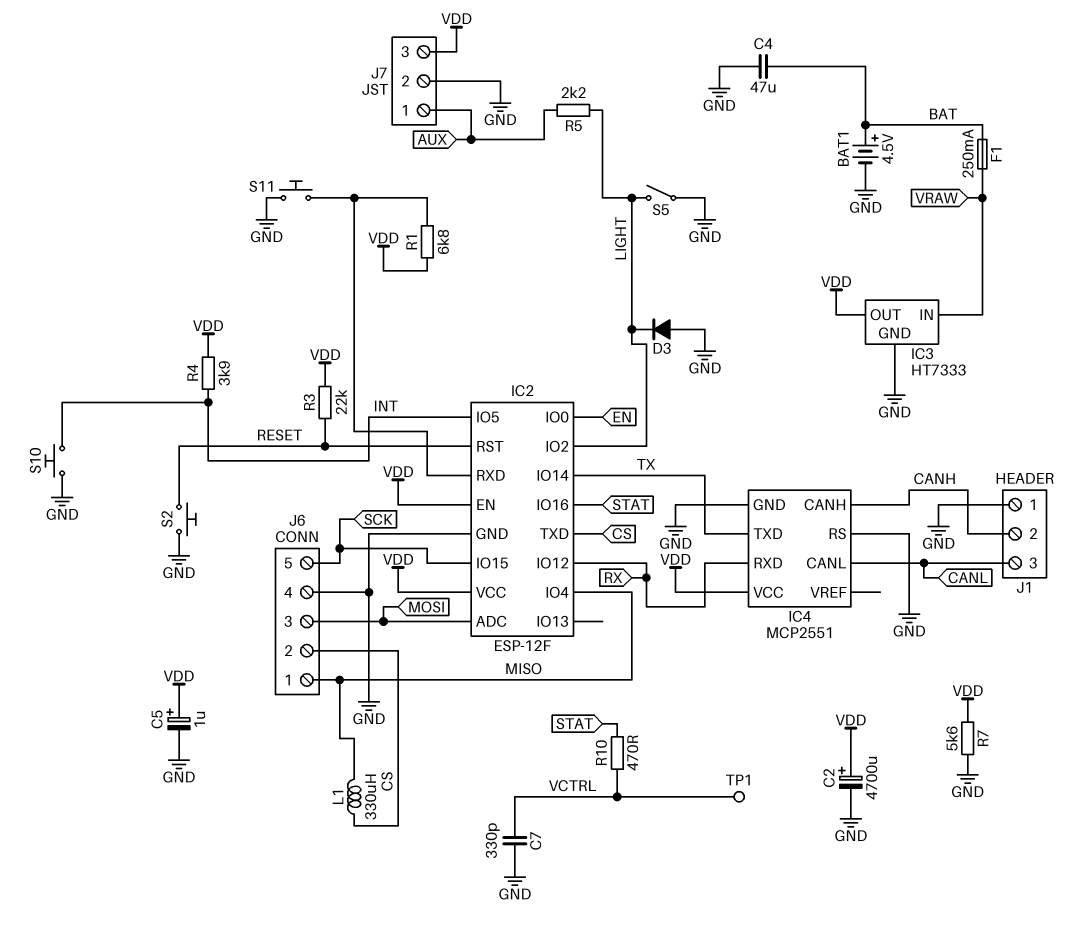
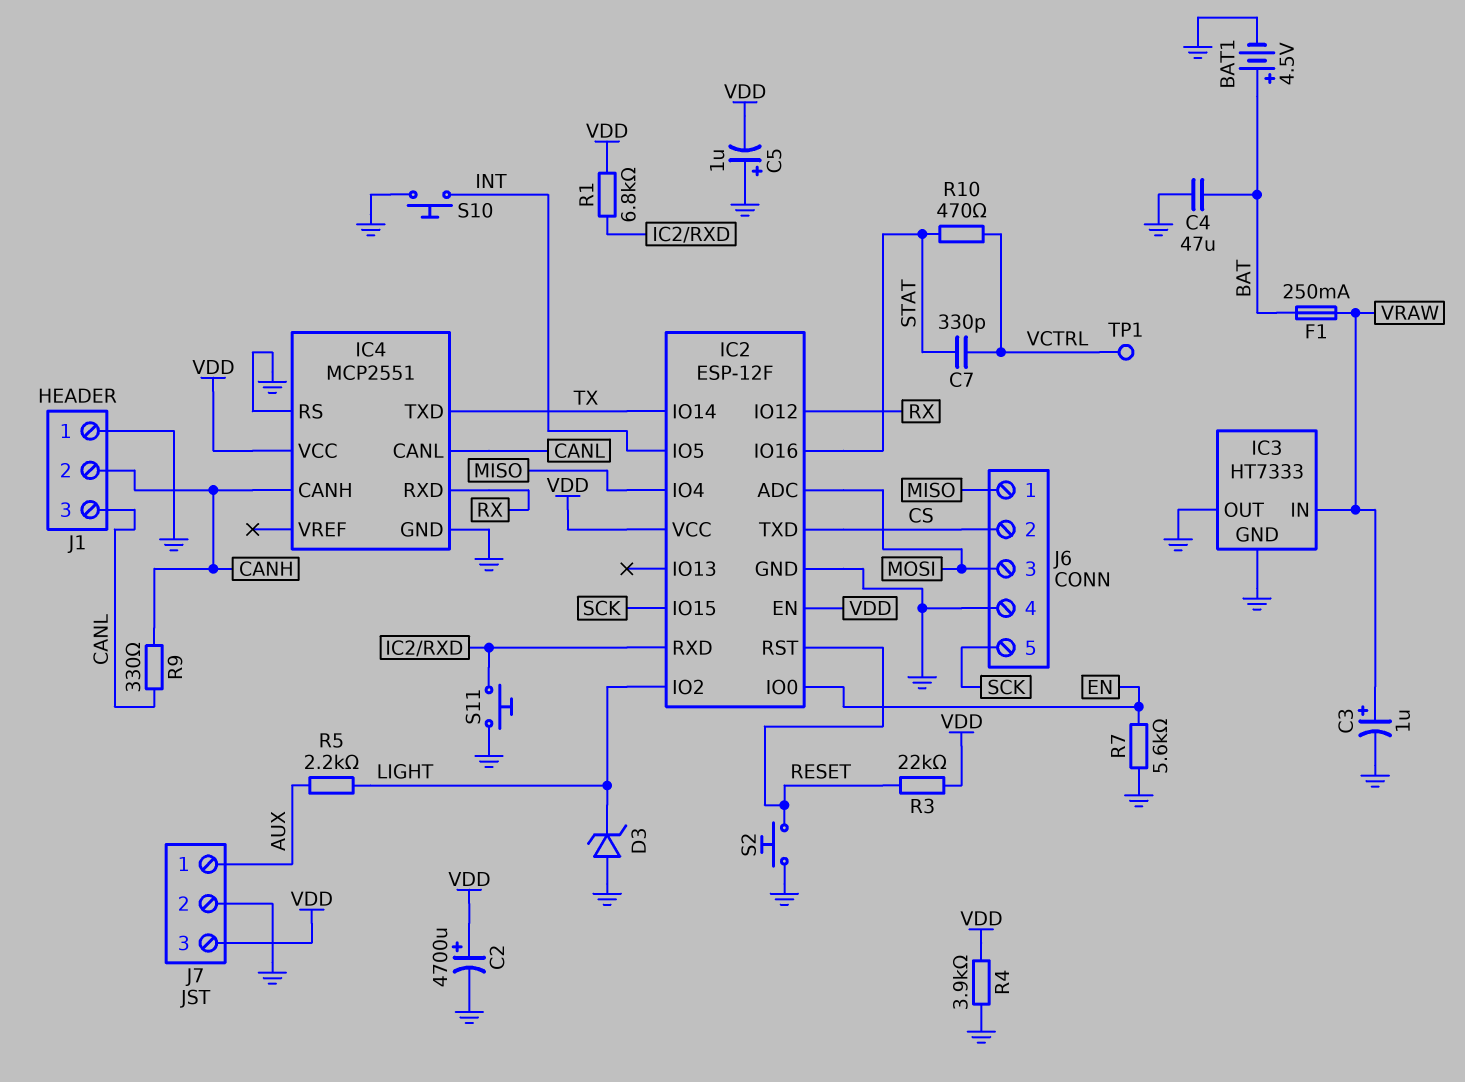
C3: none -> 1uF (plus VRAW, minus GND)
C5: 1uF (plus VDD, minus GND) -> 1uF (plus GND, minus VDD)
C7: 330pF (GND, VCTRL) -> 330pF (STAT, VCTRL)
D3: diode (A GND, K LIGHT) -> zener (A GND, K LIGHT)
IC3 pin OUT: VDD -> GND
L1: 330uH (CS, MISO) -> none
R4: 3.9k (INT, VDD) -> 3.9k (GND, VDD)
R7: 5.6k (GND, VDD) -> 5.6k (EN, GND)
R9: none -> 330 (CANH, CANL)
S5: switch (GND, LIGHT) -> none

